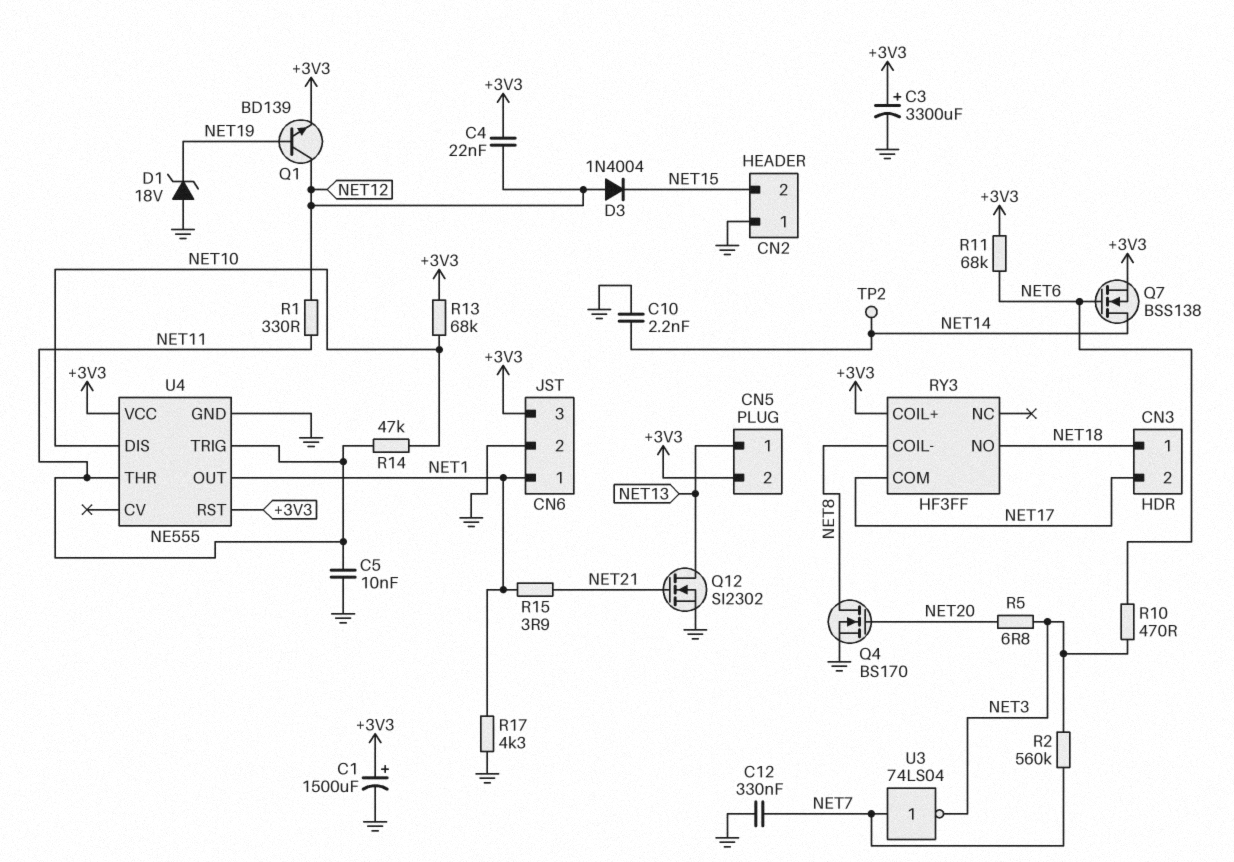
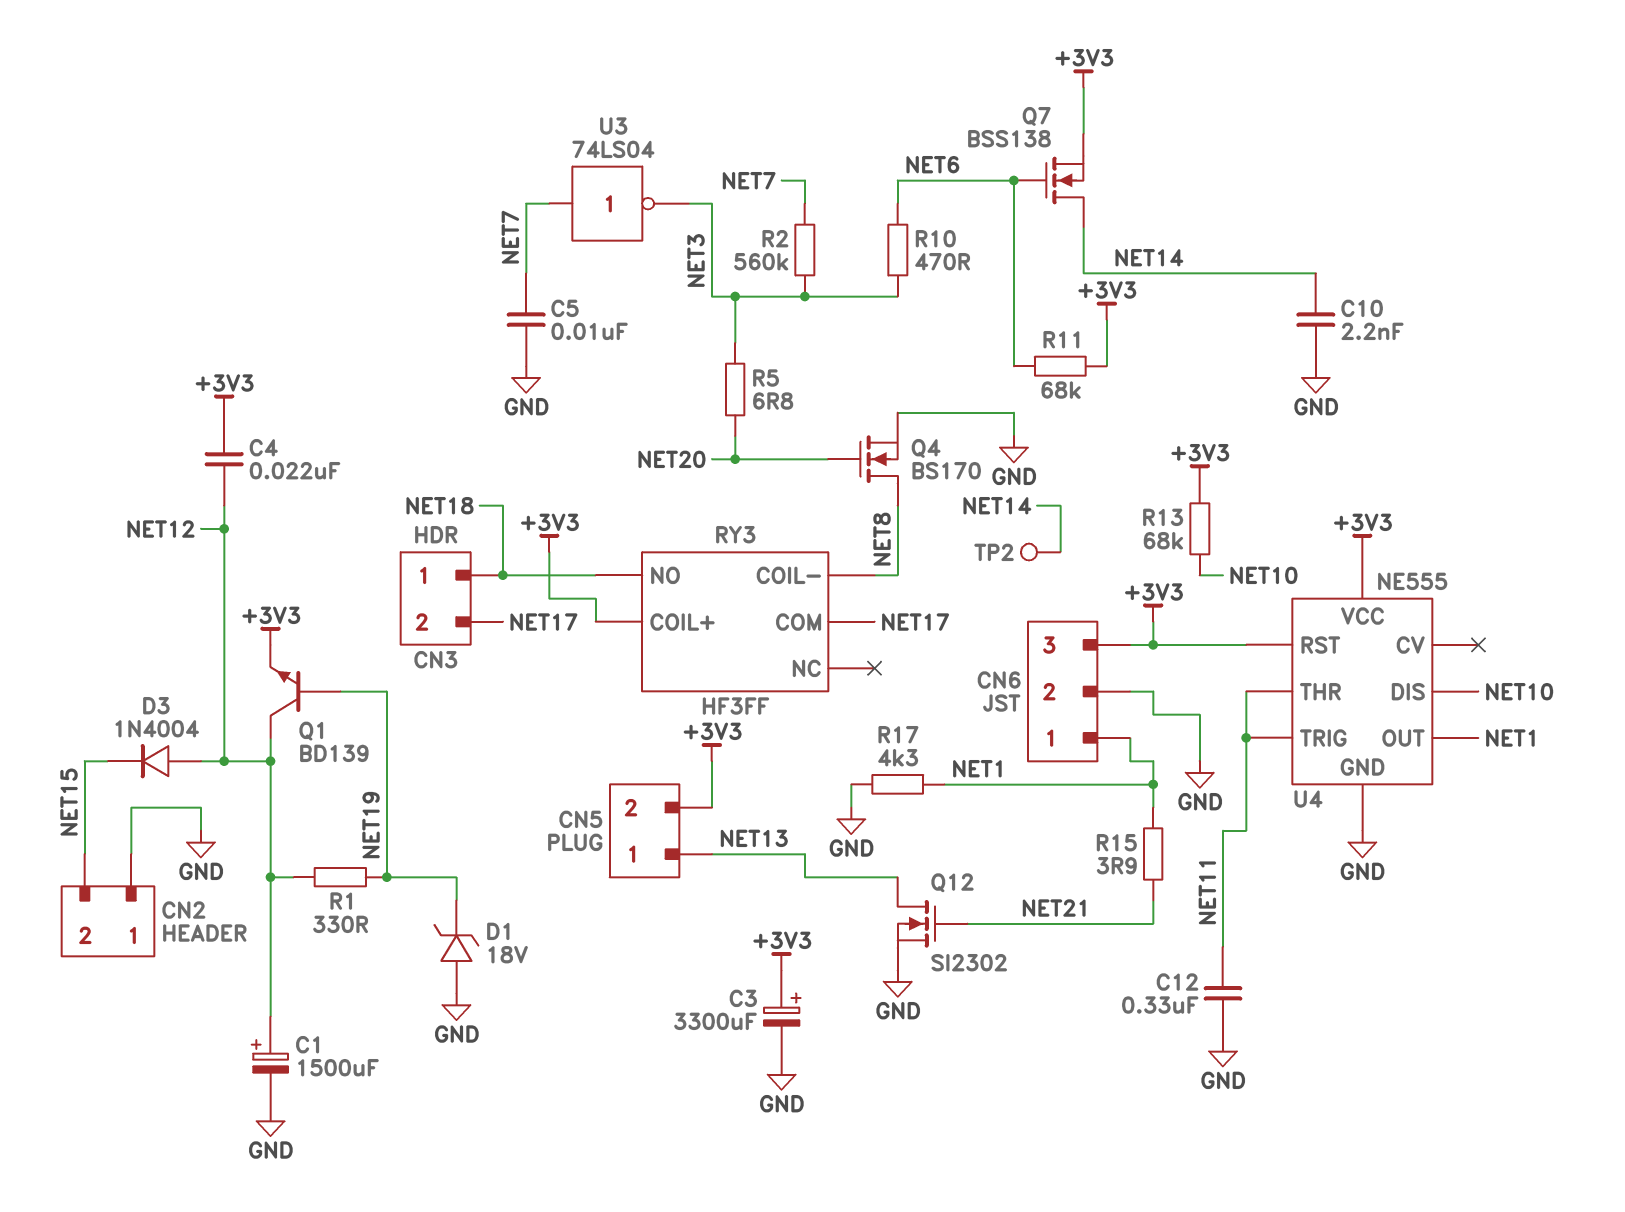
C1: 1500uF (plus +3V3, minus GND) -> 1500uF (plus NET12, minus GND)
C5: 10nF (GND, NET11) -> 10nF (GND, NET7)
C12: 330nF (GND, NET7) -> 330nF (GND, NET11)
R1: 330 (NET11, NET12) -> 330 (NET12, NET19)
R14: 47k (NET10, NET11) -> none

